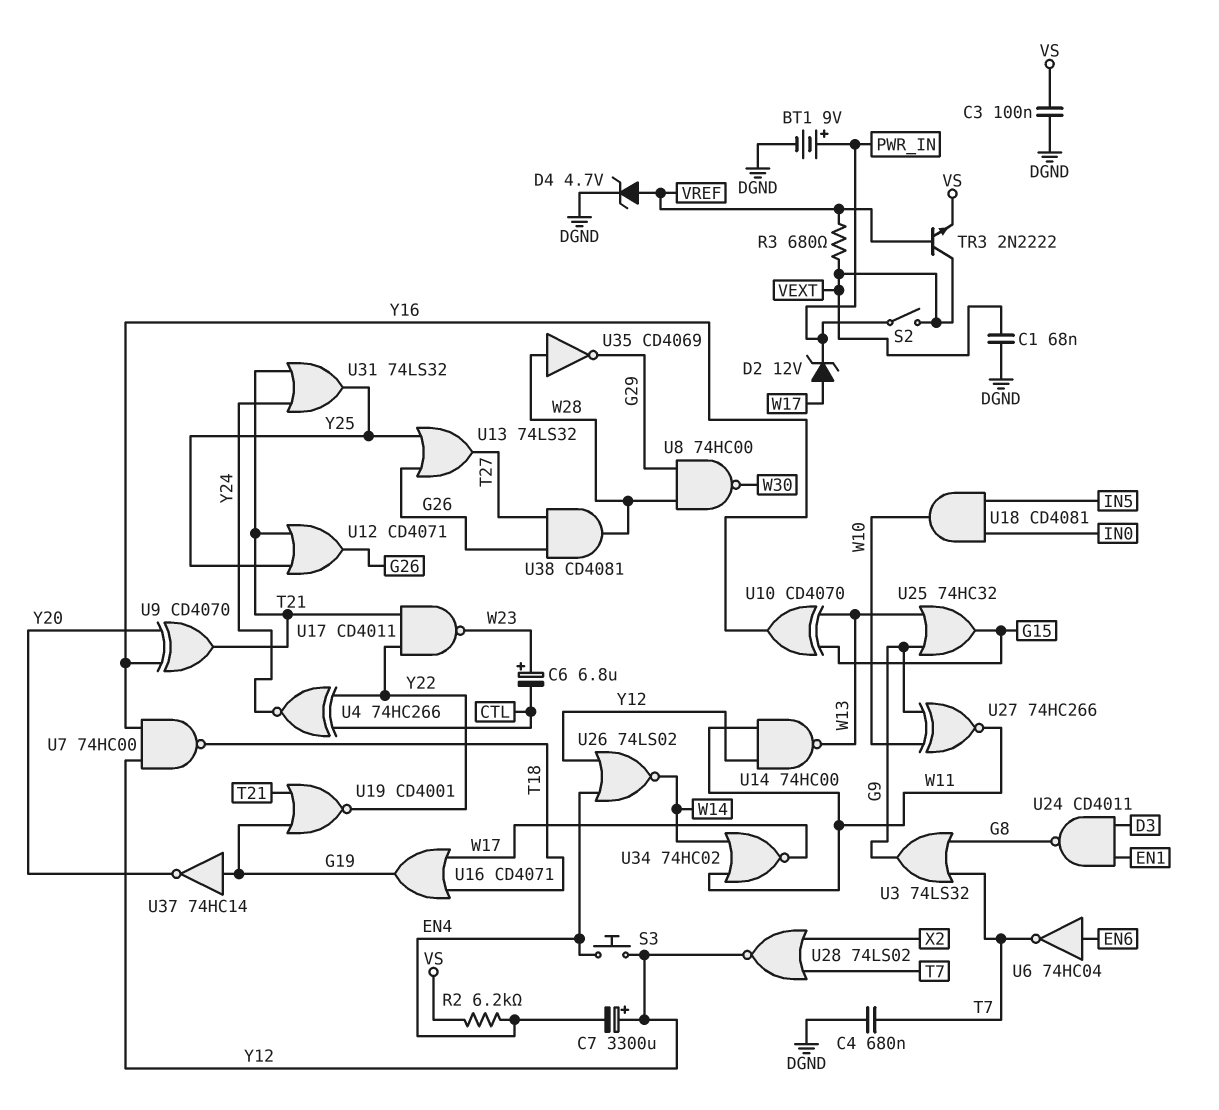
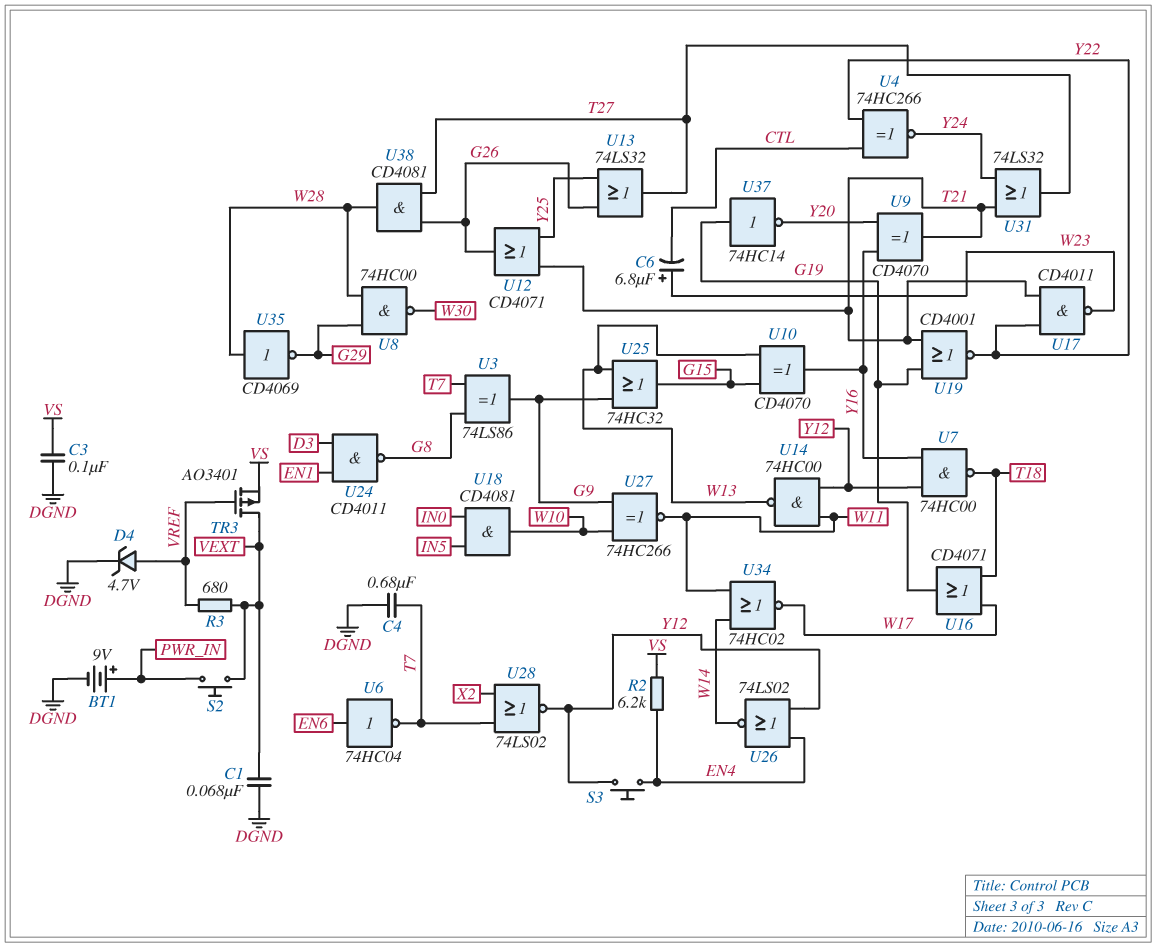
C7: 3300uF (plus Y12, minus EN4) -> none
D2: zener 12V (A W17, K PWR_IN) -> none
S2: switch (PWR_IN, VEXT) -> button (PWR_IN, VEXT)
TR3: NPN 2N2222 (B VREF, C VEXT, E VS) -> PMOS AO3401 (G VREF, D VEXT, S VS)
U3: OR 74LS32 (in G8, in T7, out G9) -> XOR 74LS86 (in G8, in T7, out G9)
U31: OR 74LS32 (in T21, in Y24, out Y25) -> OR 74LS32 (in T21, in Y24, out T27)

